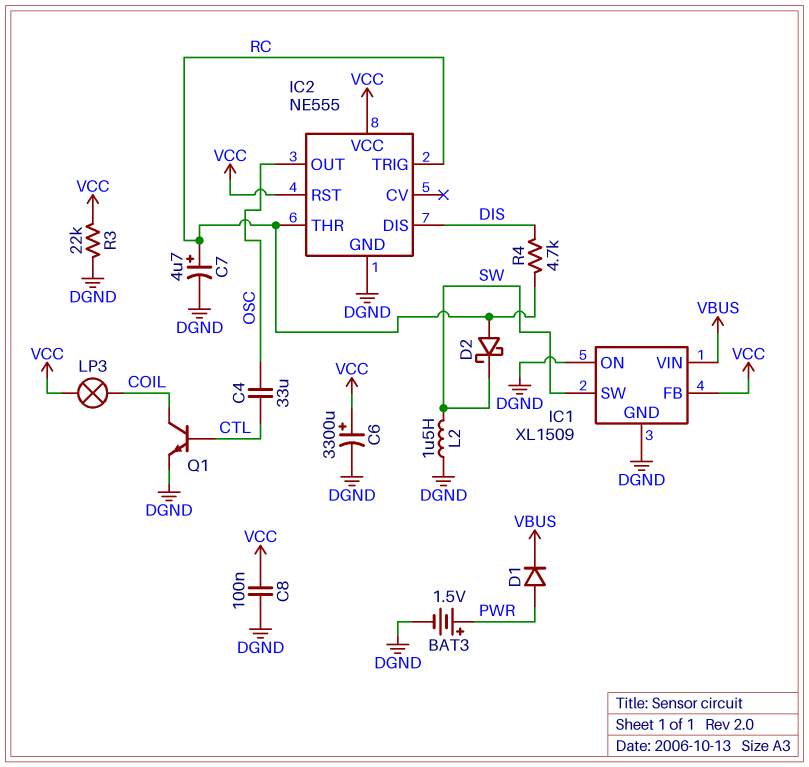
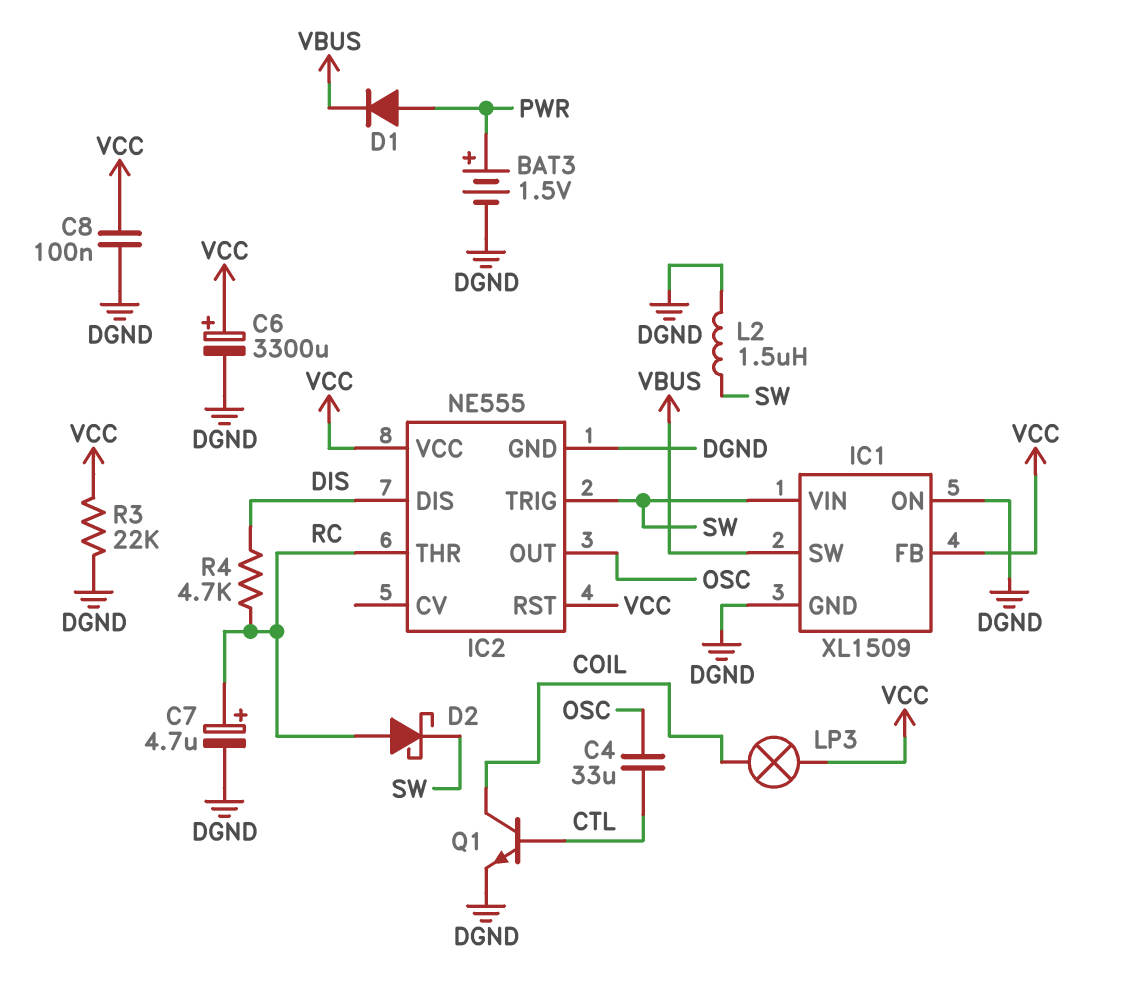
IC1 pin SW: SW -> VBUS
IC1 pin VIN: VBUS -> SW
IC2 pin TRIG: RC -> SW

